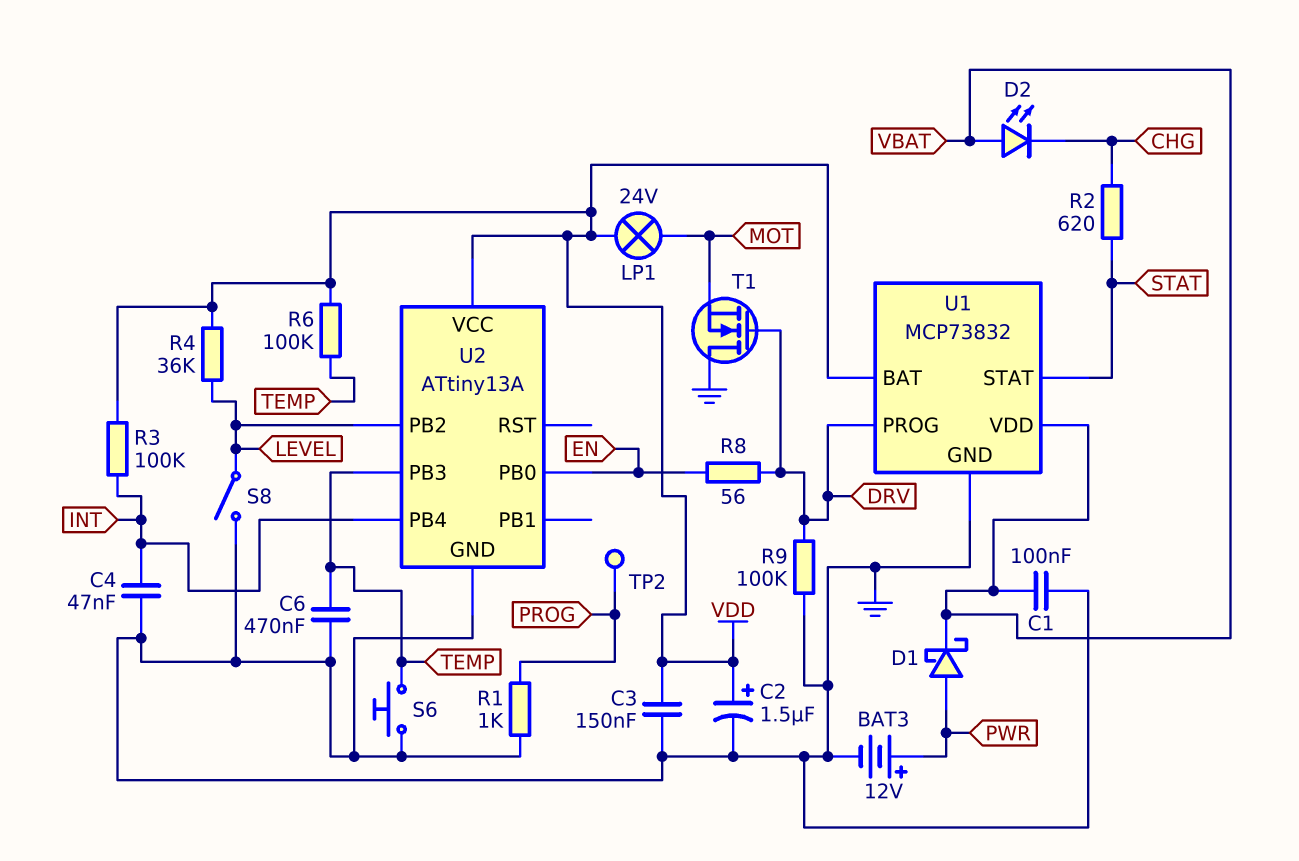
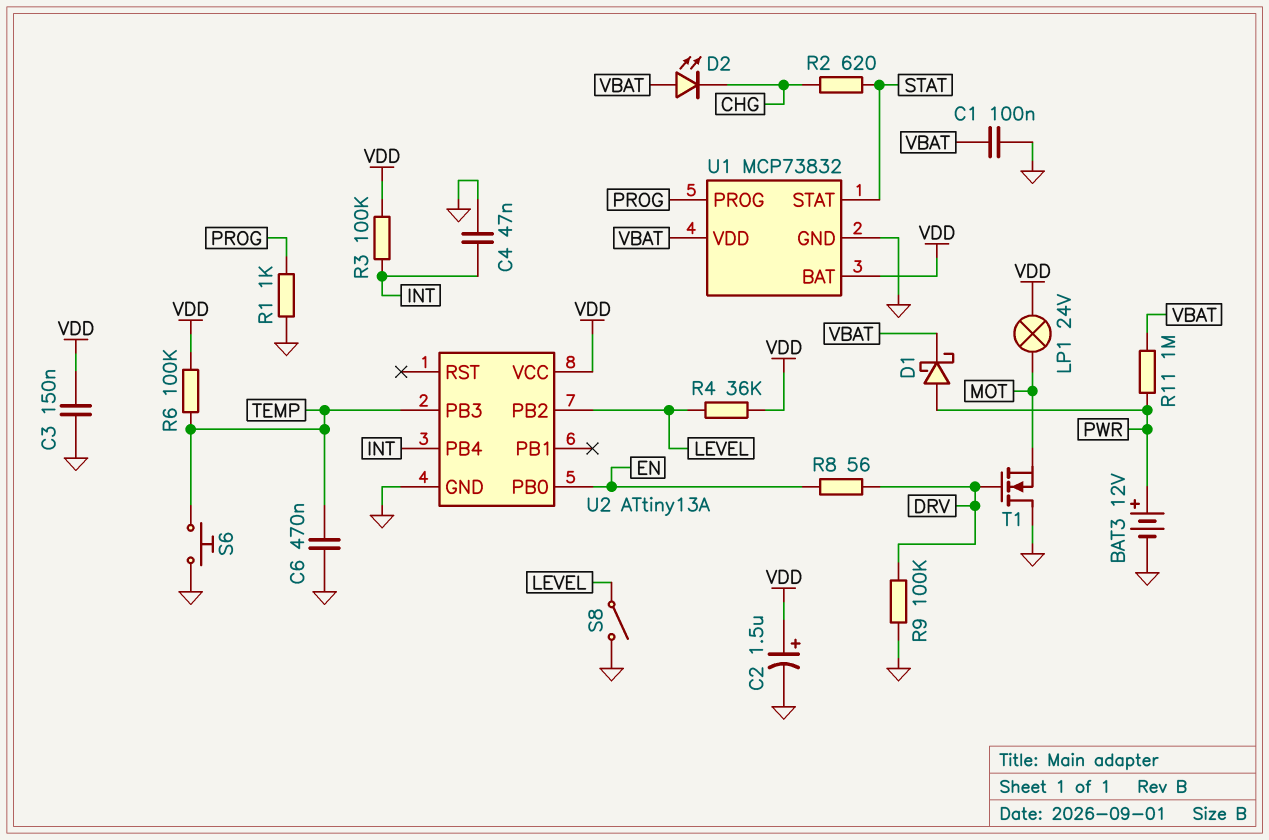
R11: none -> 1M (PWR, VBAT)
TP2: test point (PROG) -> none
U1 pin PROG: DRV -> PROG

